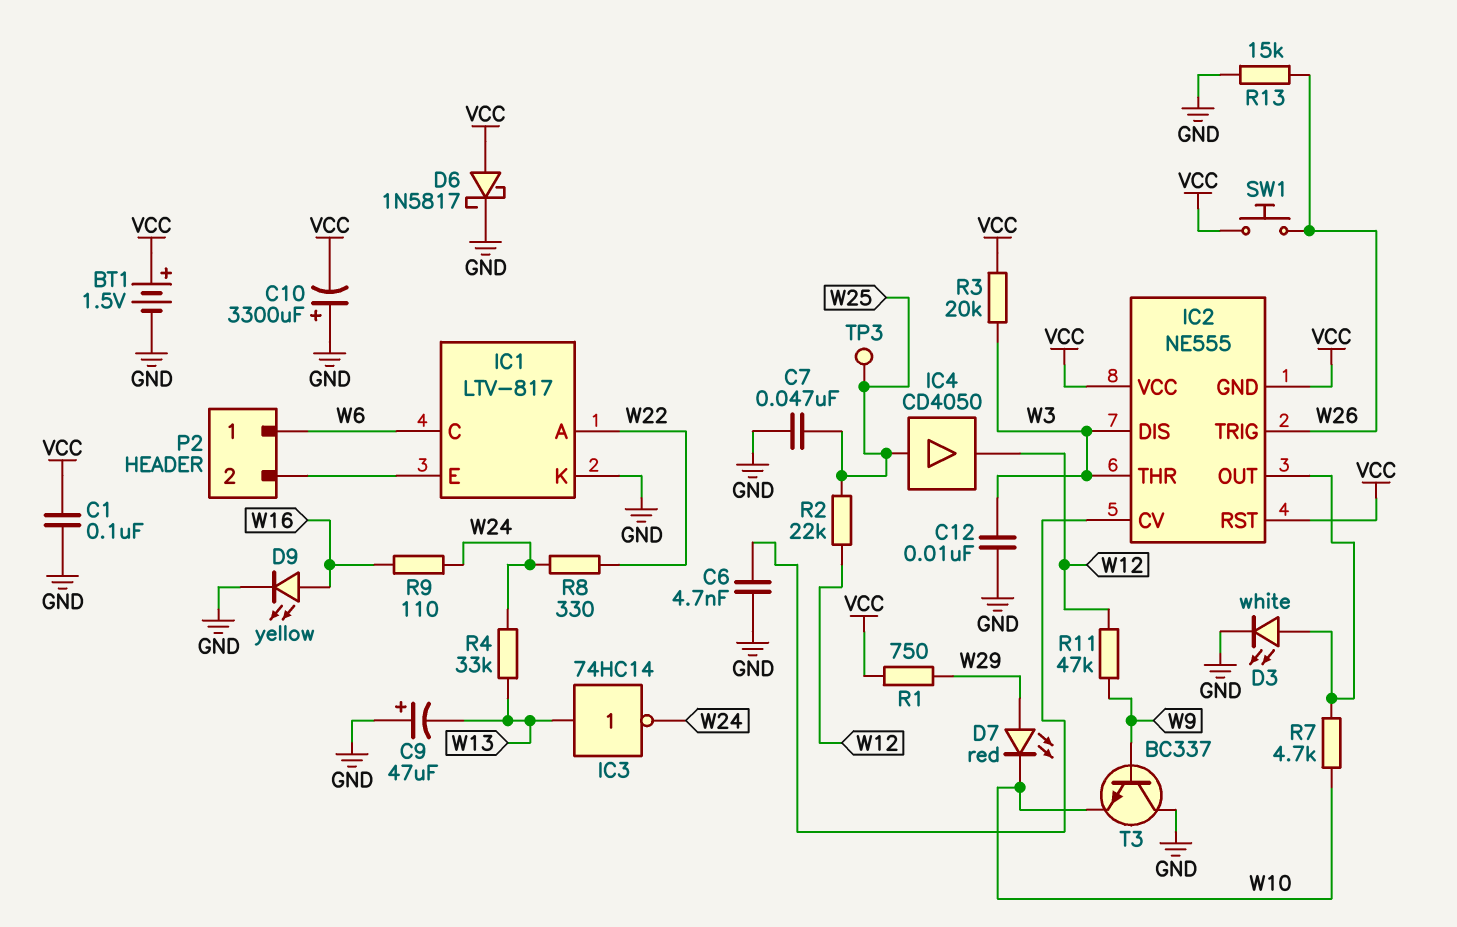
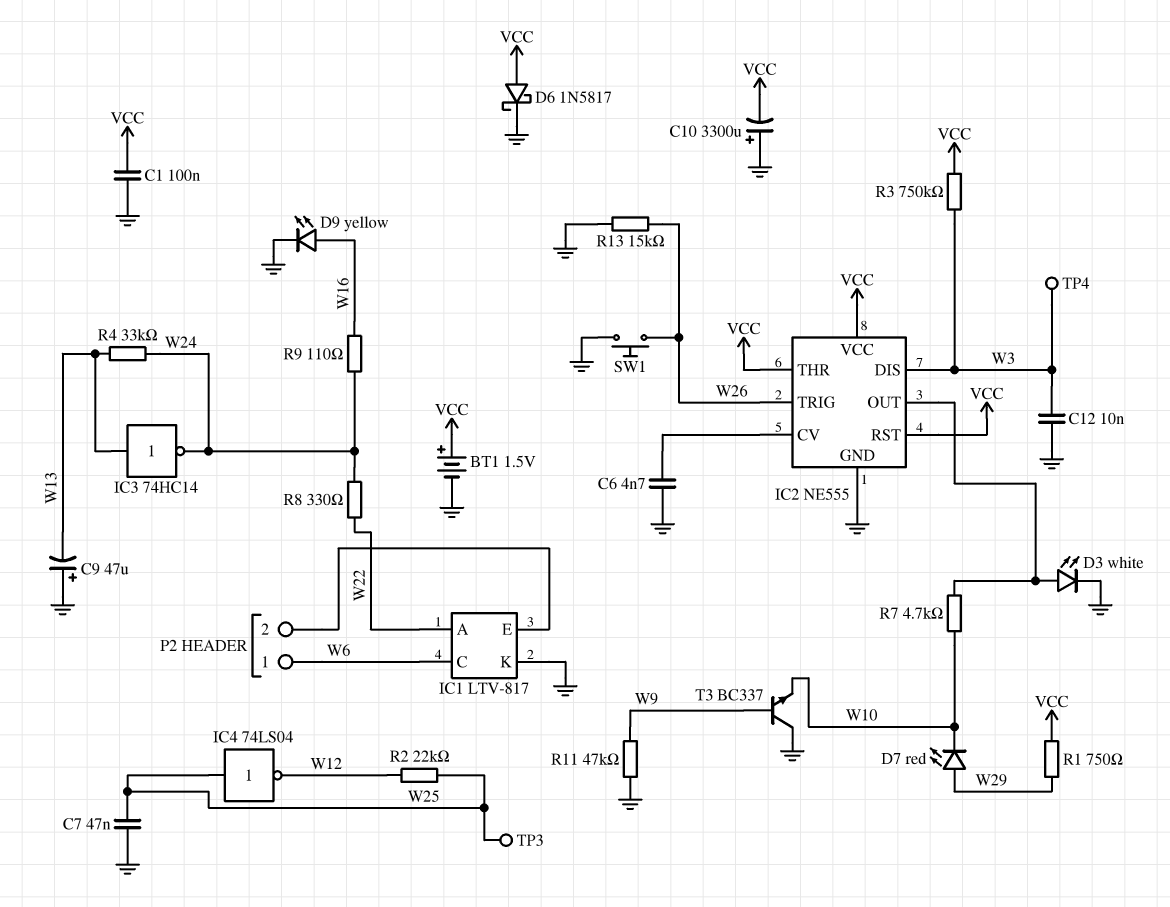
IC2 pin GND: VCC -> GND
IC2 pin THR: W3 -> VCC
IC4: buffer CD4050 (in W25, out W12) -> NOT 74LS04 (in W25, out W12)
R3: 20k (VCC, W3) -> 750k (VCC, W3)
R11: 47k (W9, W12) -> 47k (GND, W9)
SW1: button (VCC, W26) -> button (GND, W26)
TP4: none -> test point (W3)

